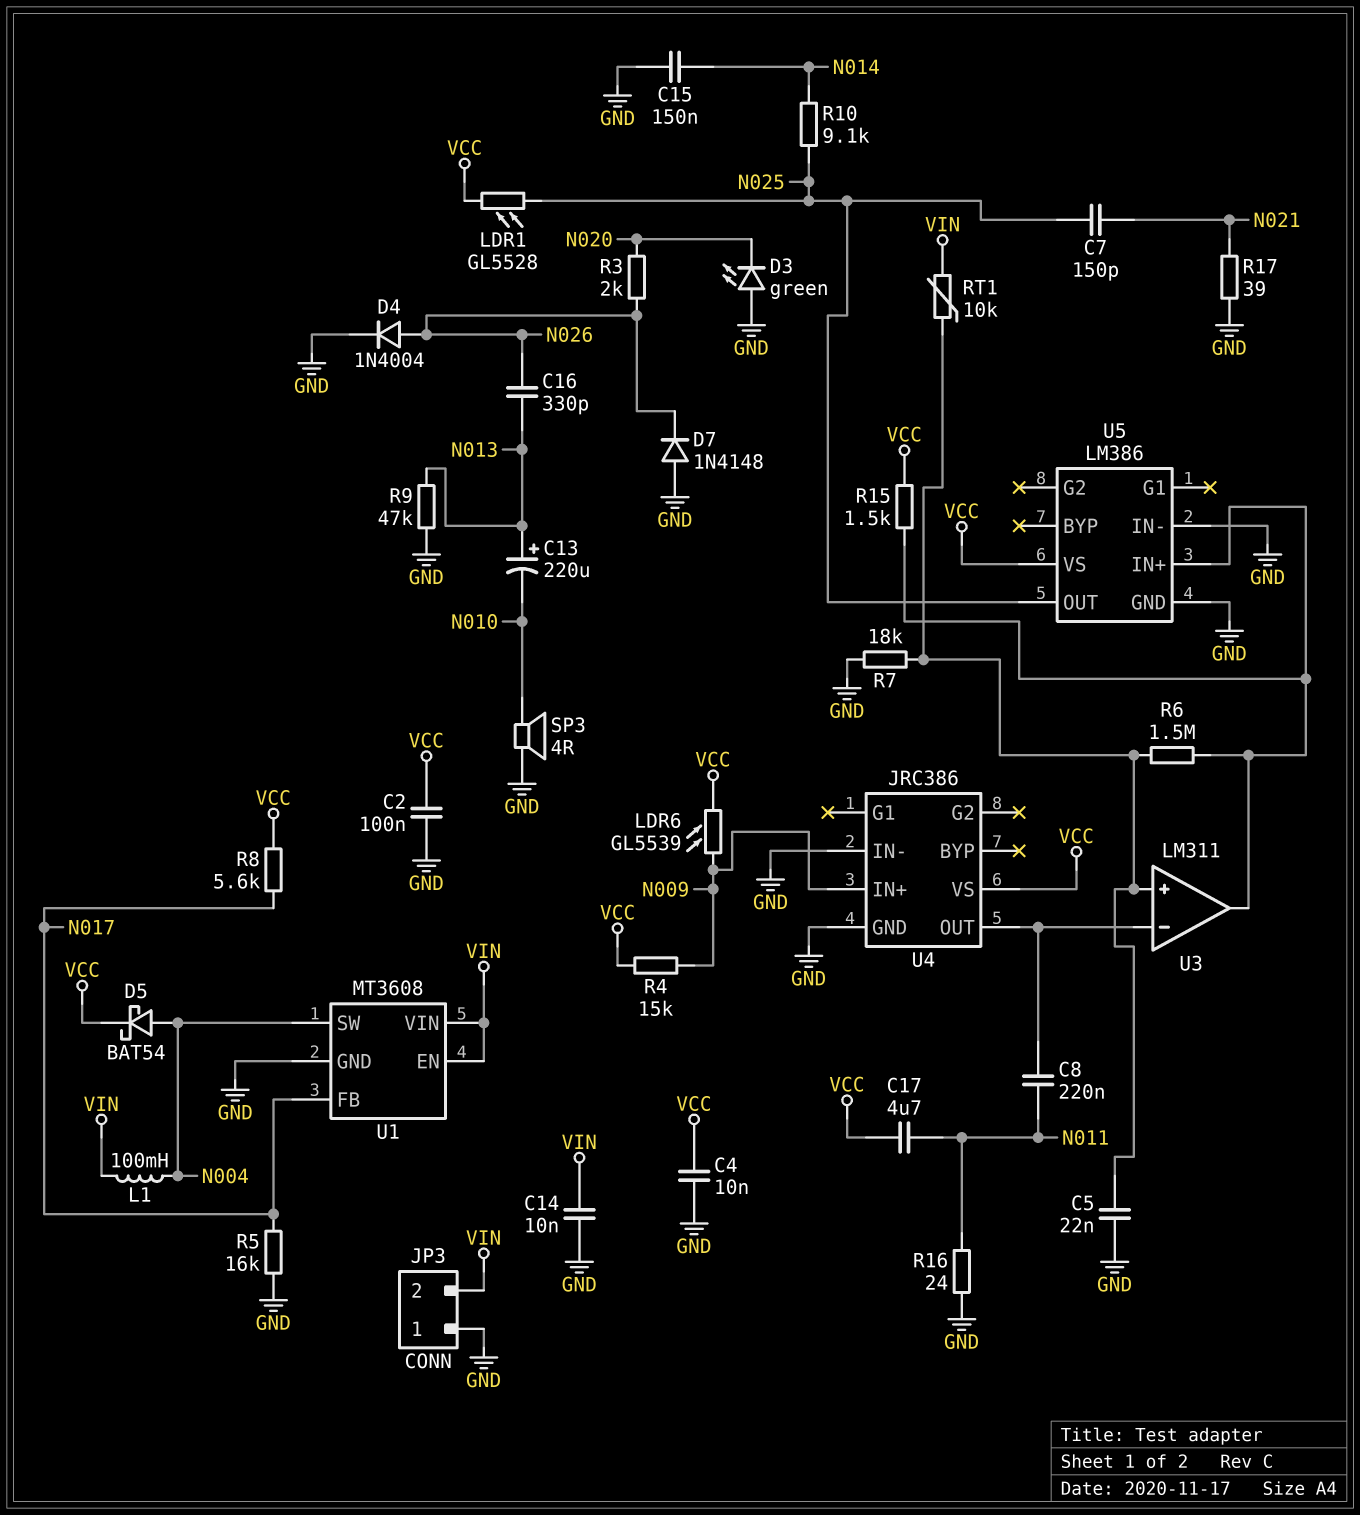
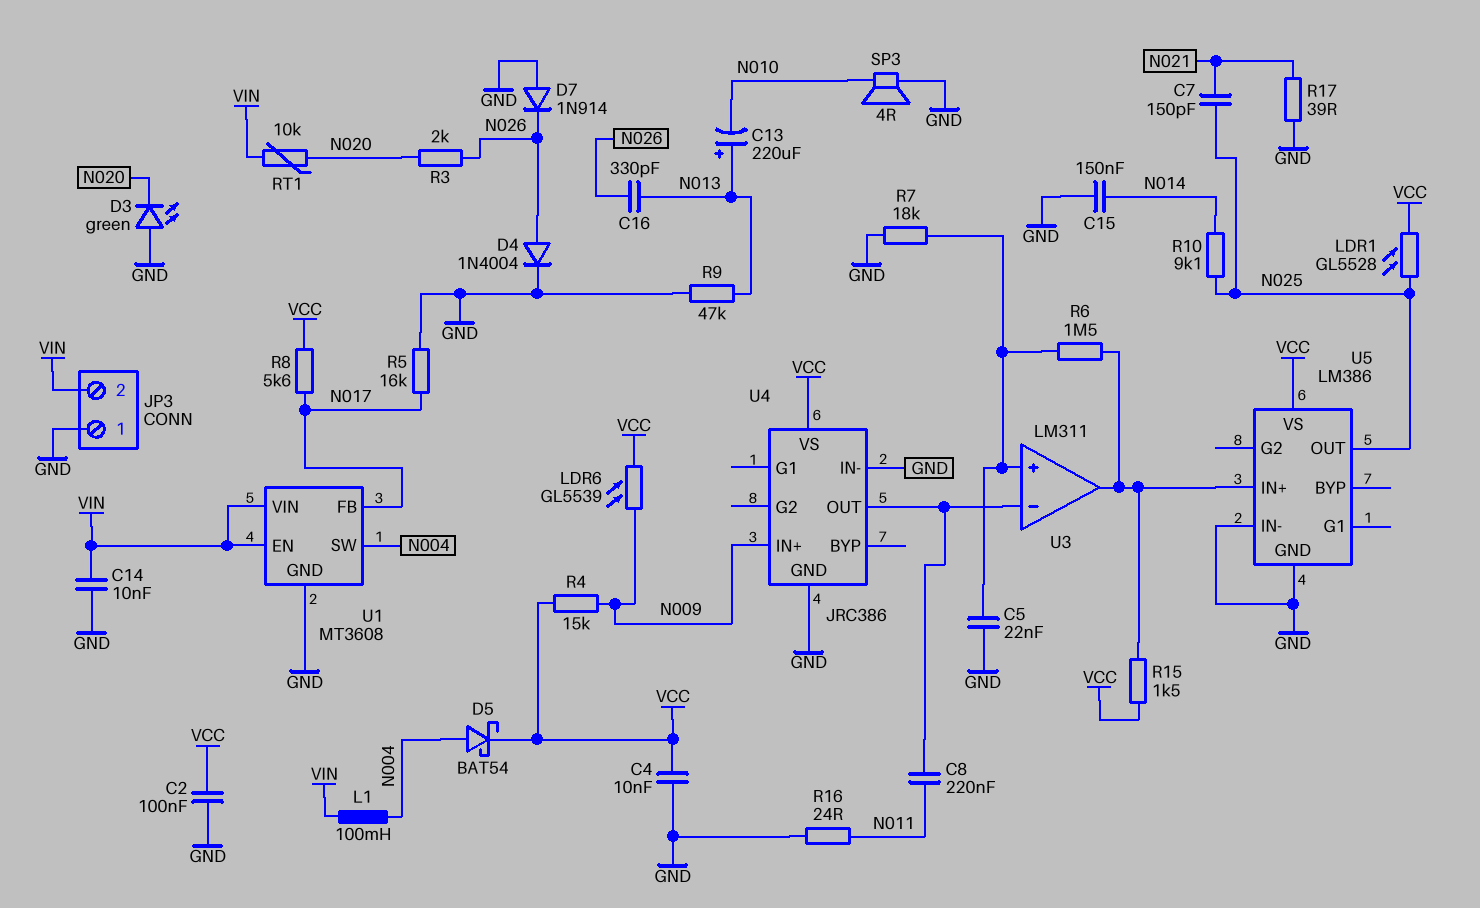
C17: 4.7uF (N011, VCC) -> none
D7: diode 1N4148 (A GND, K N026) -> diode 1N914 (A GND, K N026)
RT1: 10k (U3/in+, VIN) -> 10k (N020, VIN)

